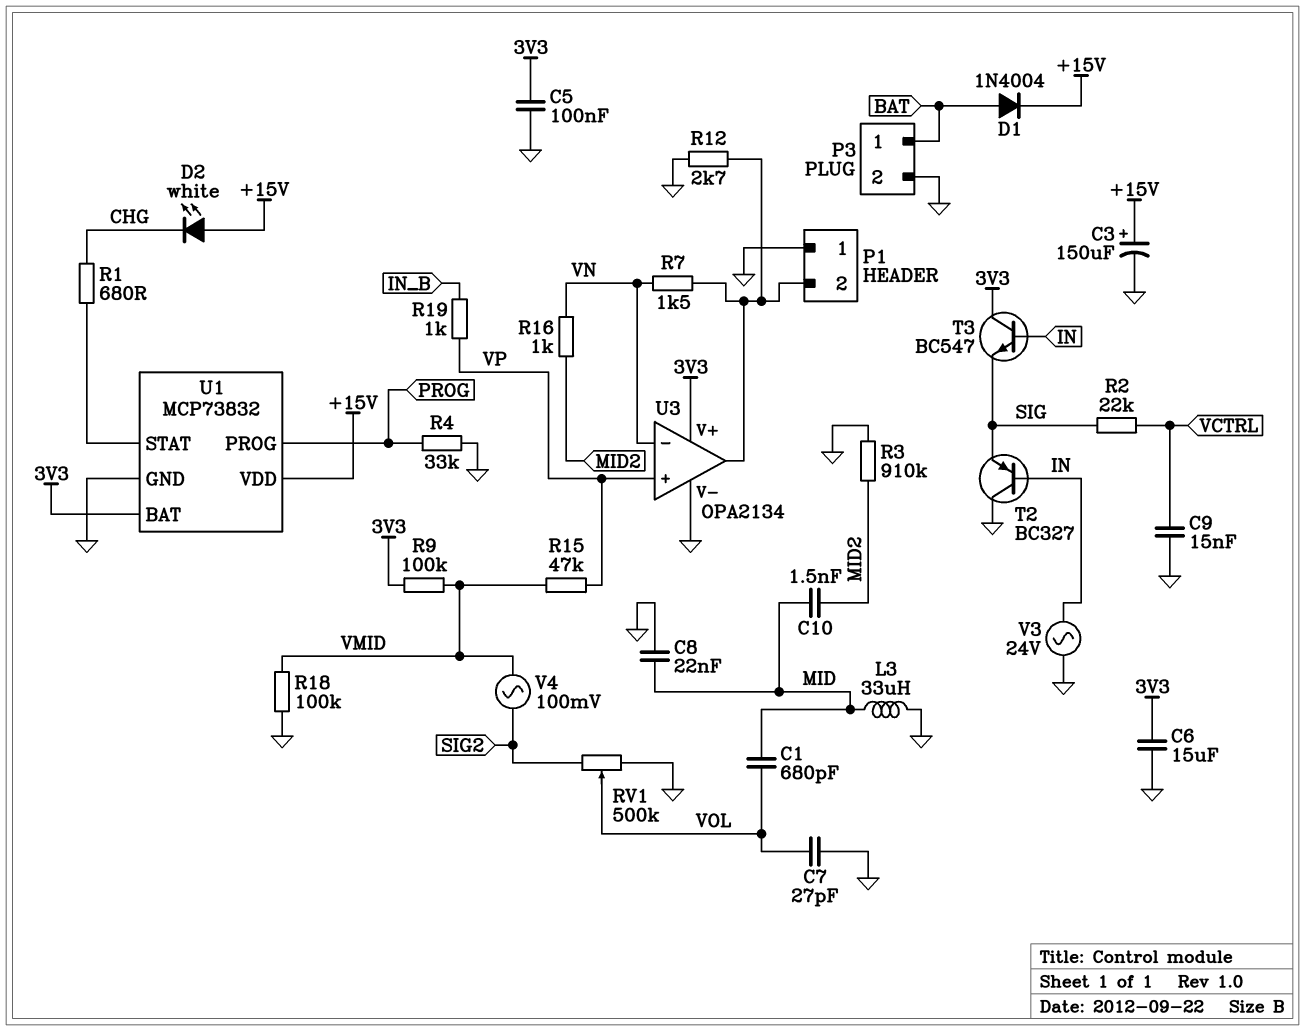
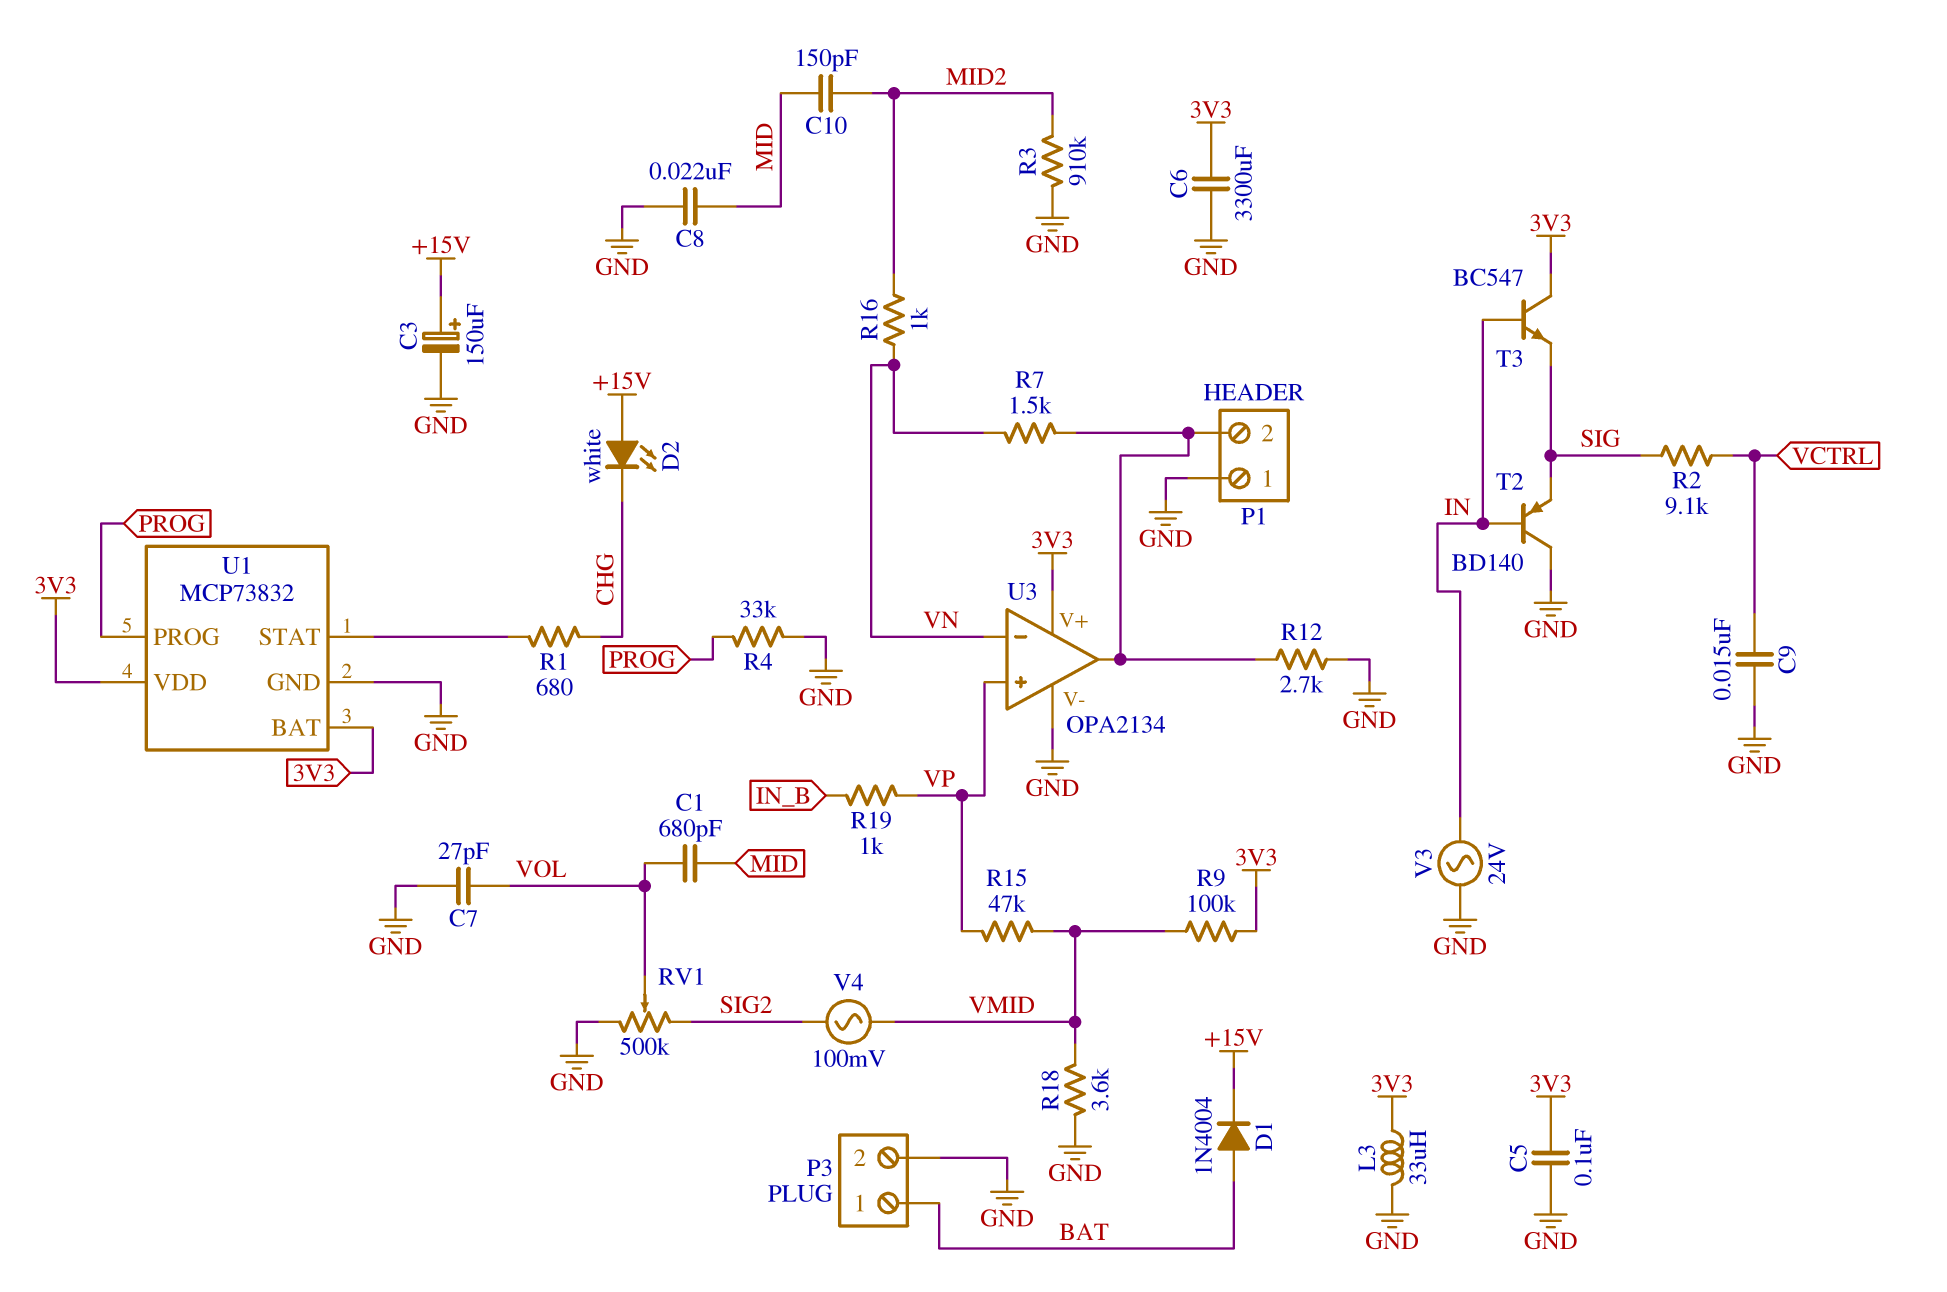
C6: 15uF (3V3, GND) -> 3300uF (3V3, GND)
C10: 1.5nF (MID, MID2) -> 150pF (MID, MID2)
L3: 33uH (GND, MID) -> 33uH (3V3, GND)
R2: 22k (SIG, VCTRL) -> 9.1k (SIG, VCTRL)
R18: 100k (GND, VMID) -> 3.6k (GND, VMID)
T2: PNP BC327 (B IN, C GND, E SIG) -> PNP BD140 (B IN, C GND, E SIG)
U1 pin VDD: +15V -> 3V3

